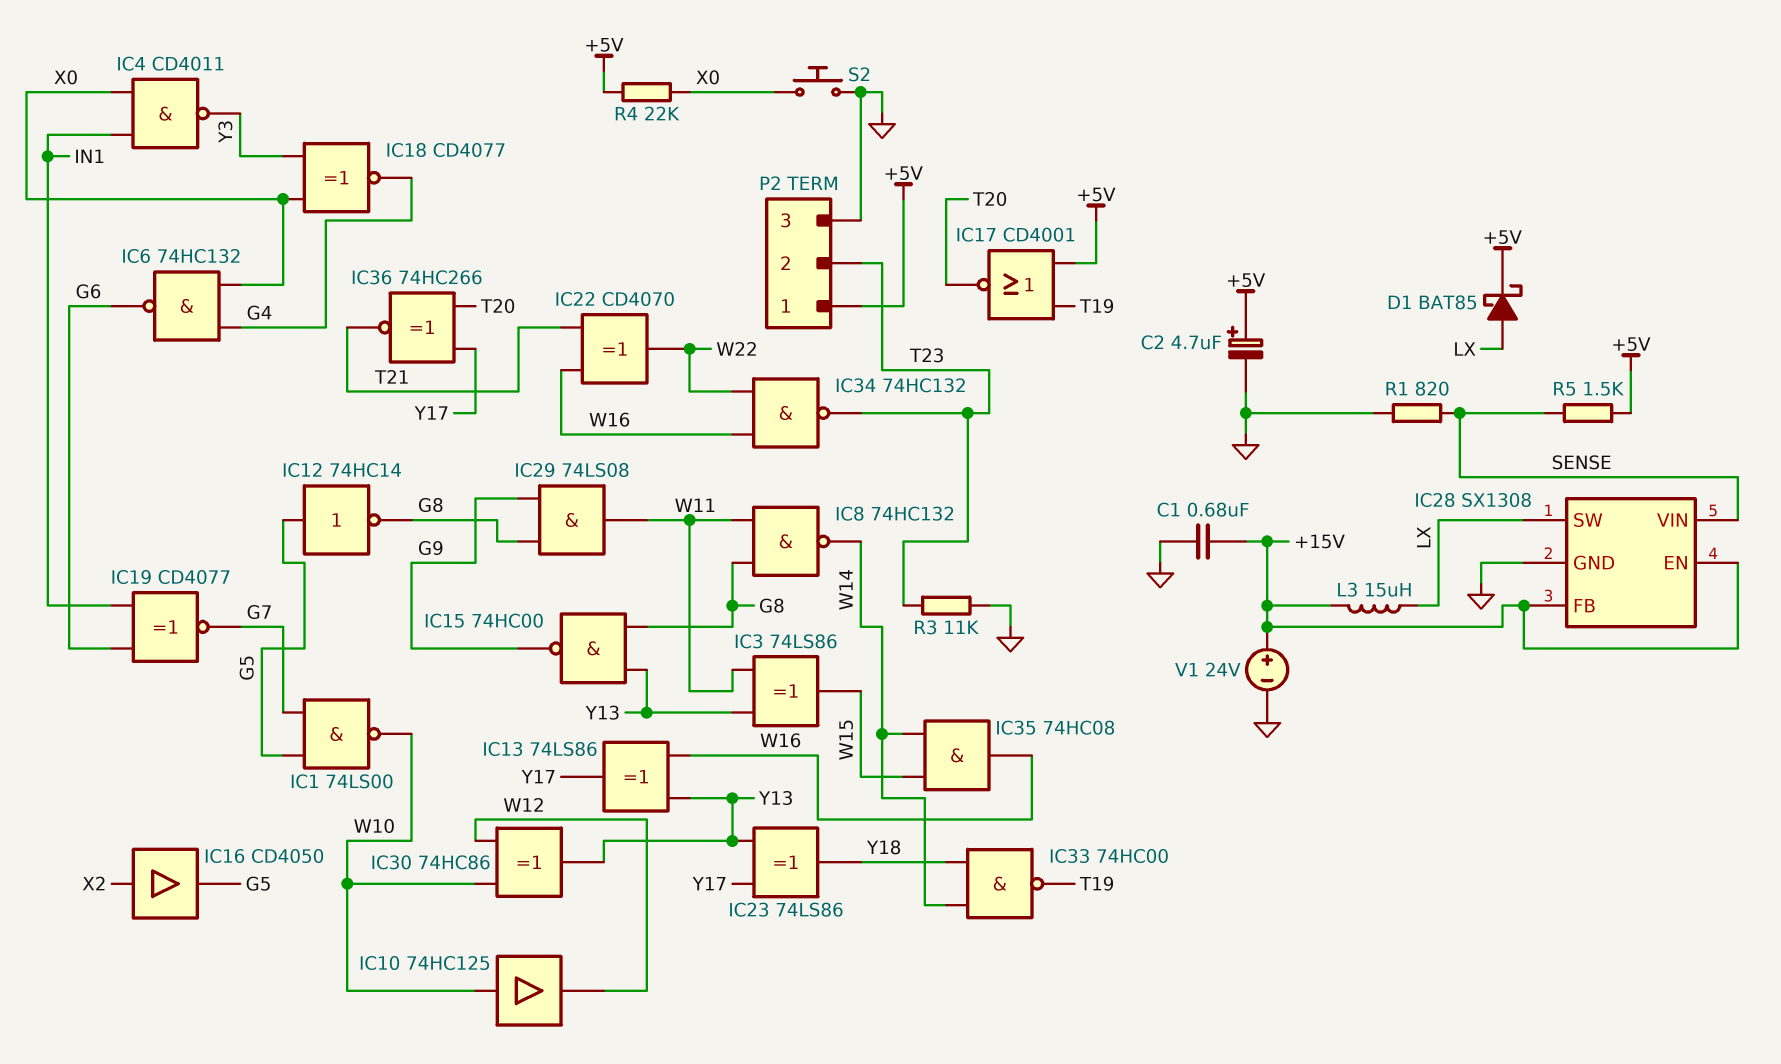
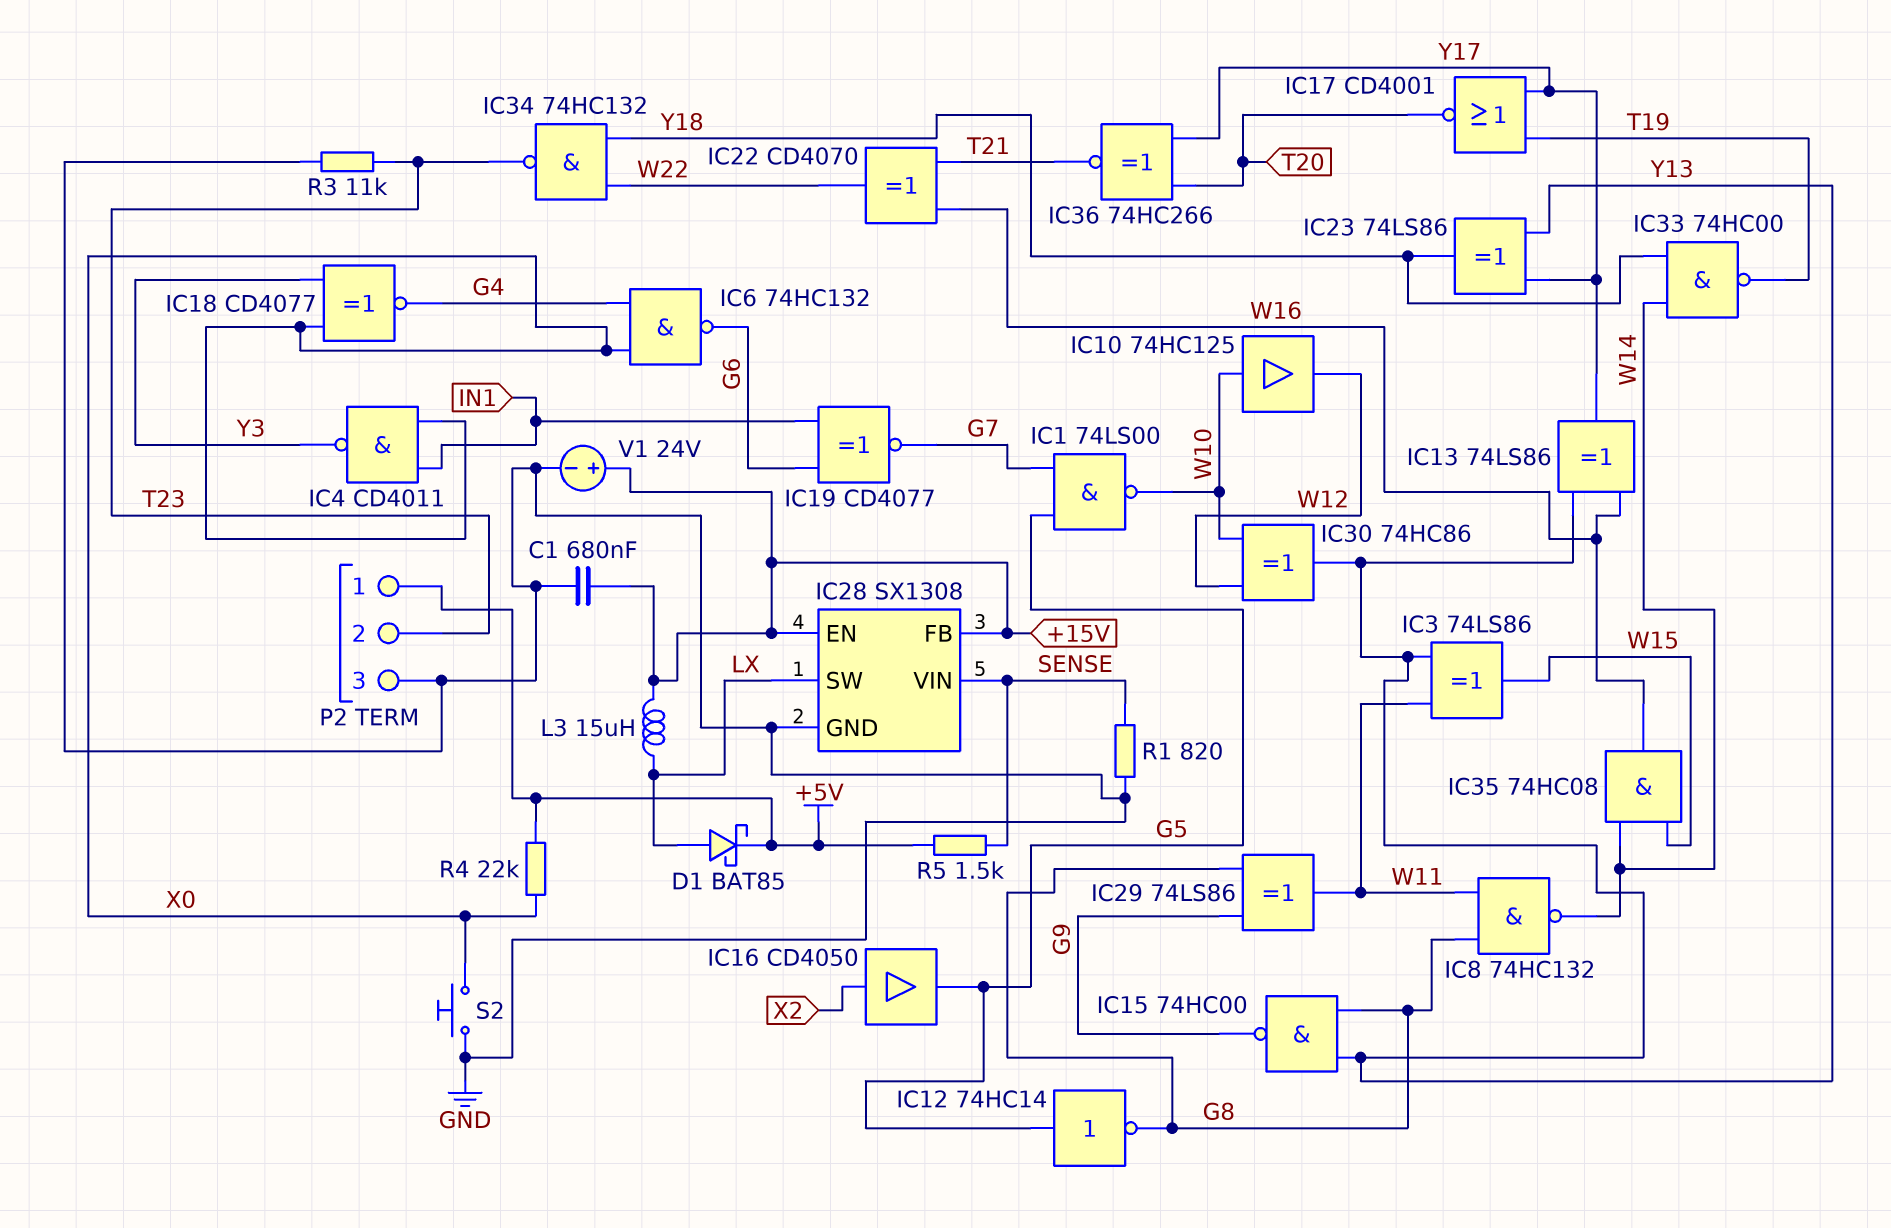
C2: 4.7uF (plus +5V, minus GND) -> none
IC17: NOR CD4001 (in +5V, in T19, out T20) -> NOR CD4001 (in T19, in Y17, out T20)
IC29: AND 74LS08 (in G8, in G9, out W11) -> XOR 74LS86 (in G8, in G9, out W11)
IC34: NAND 74HC132 (in W16, in W22, out T23) -> NAND 74HC132 (in W22, in Y18, out T23)

